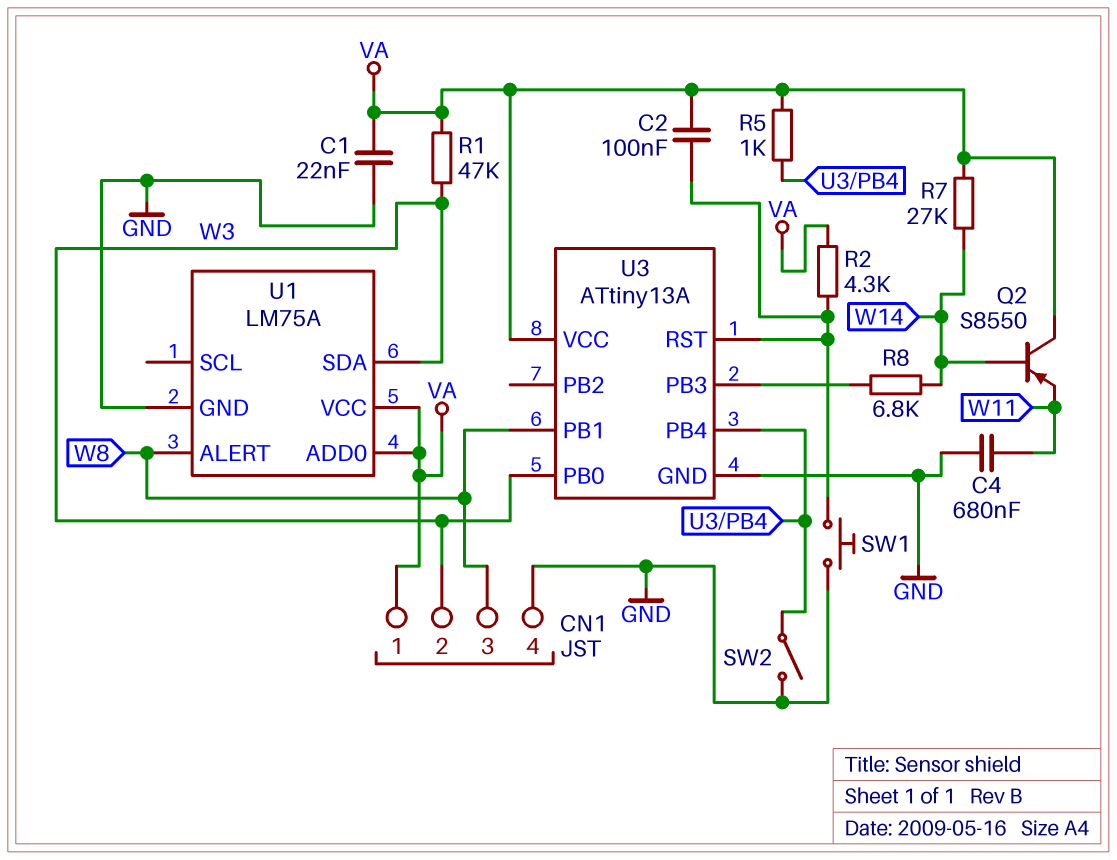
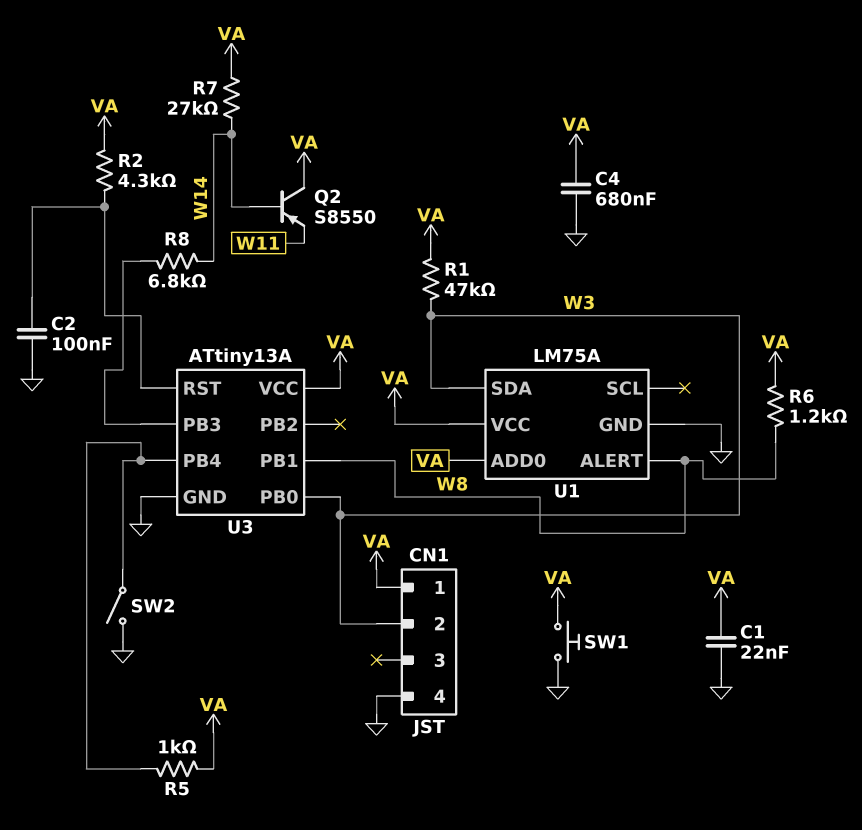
C2: 100nF (U3/RST, VA) -> 100nF (GND, U3/RST)
C4: 680nF (GND, W11) -> 680nF (GND, VA)
CN1 pin 3: W8 -> none
R6: none -> 1.2k (VA, W8)
SW1: button (GND, U3/RST) -> button (GND, VA)

